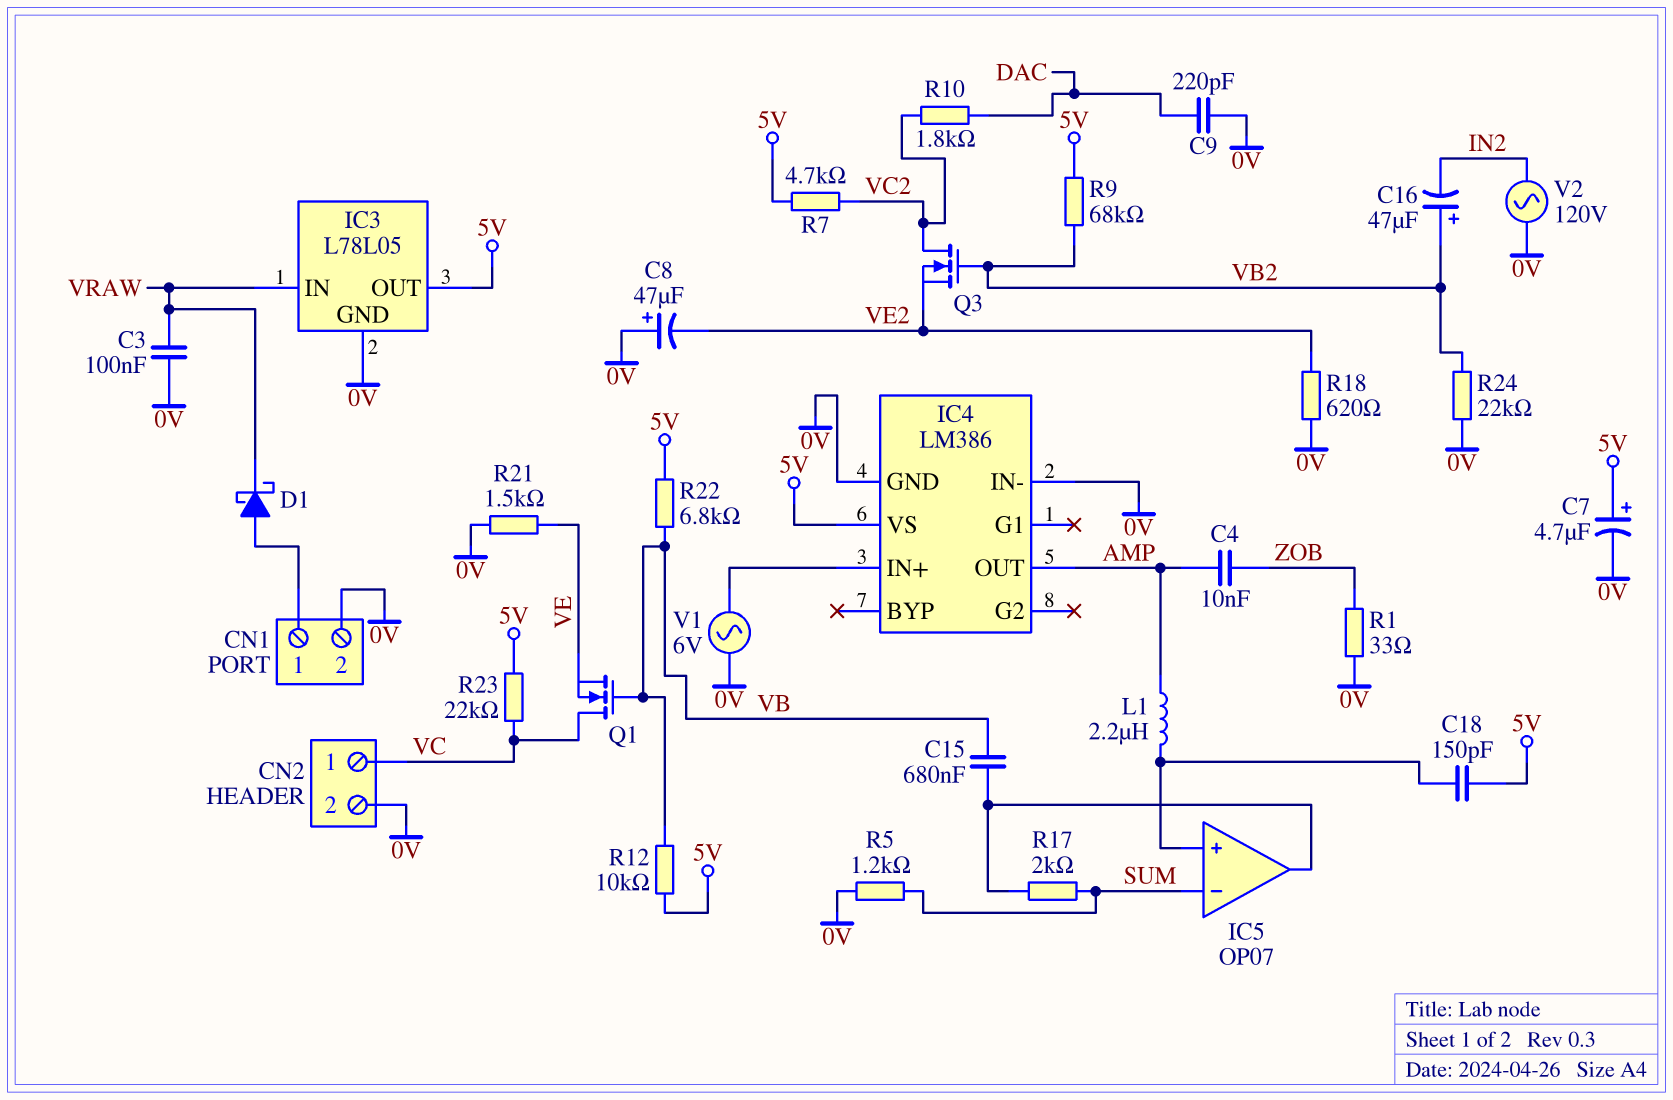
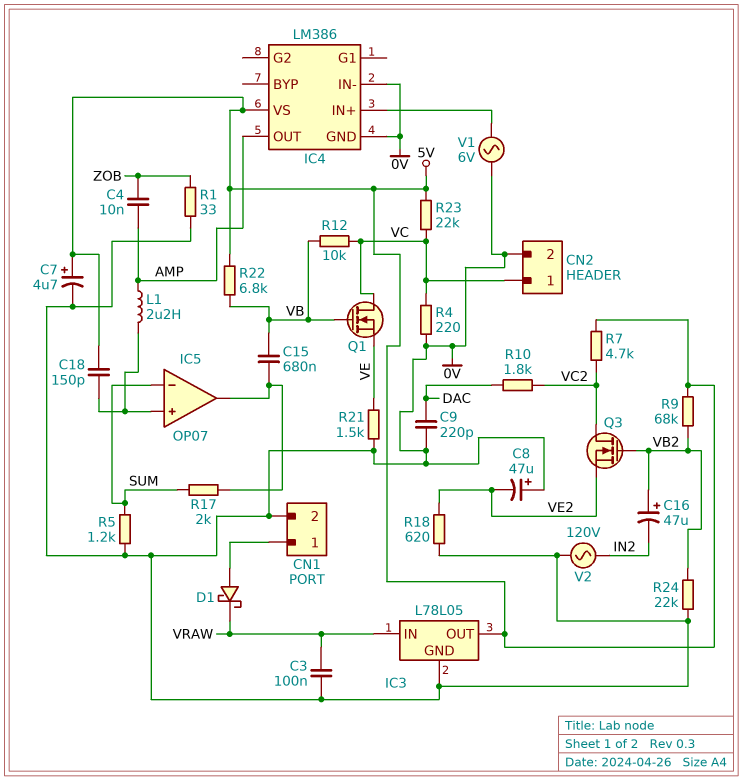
R4: none -> 220 (0V, VC)
R12: 10k (5V, VB) -> 10k (VB, VC)

